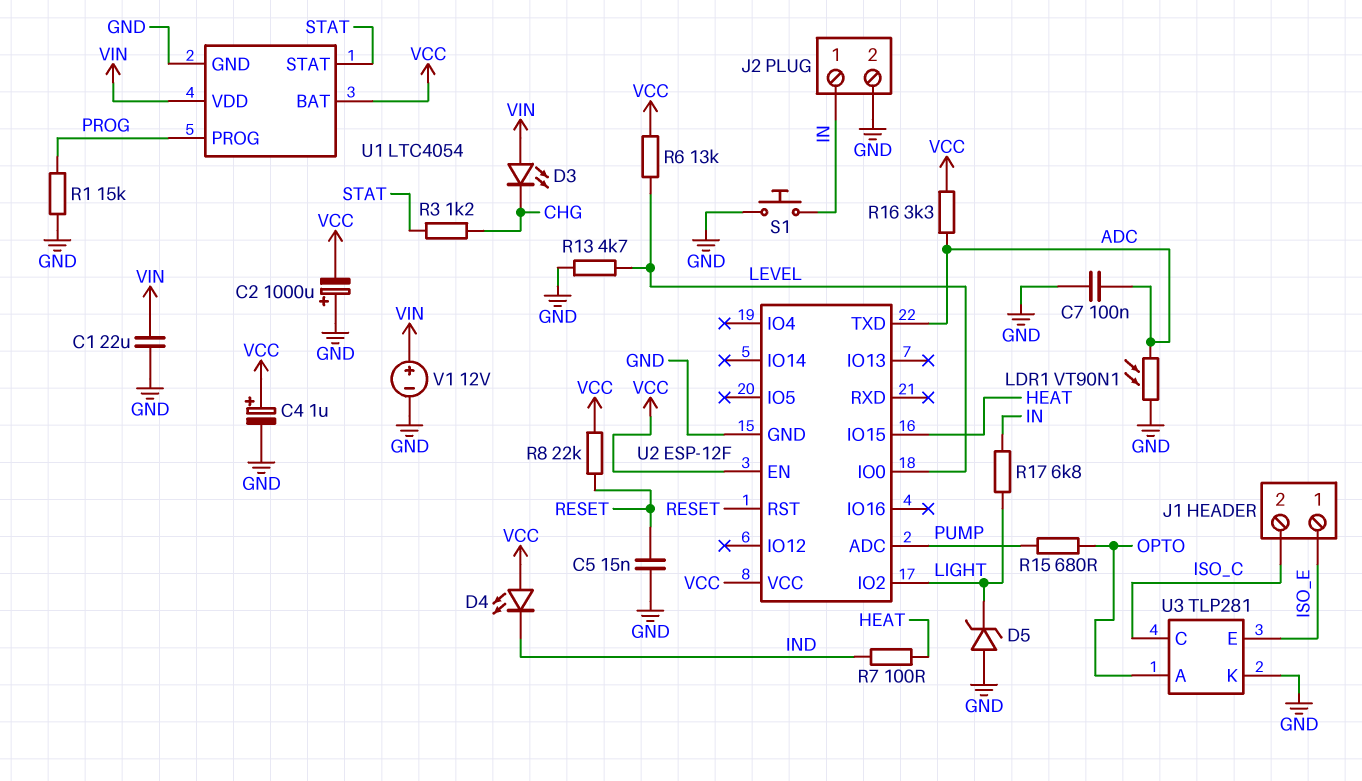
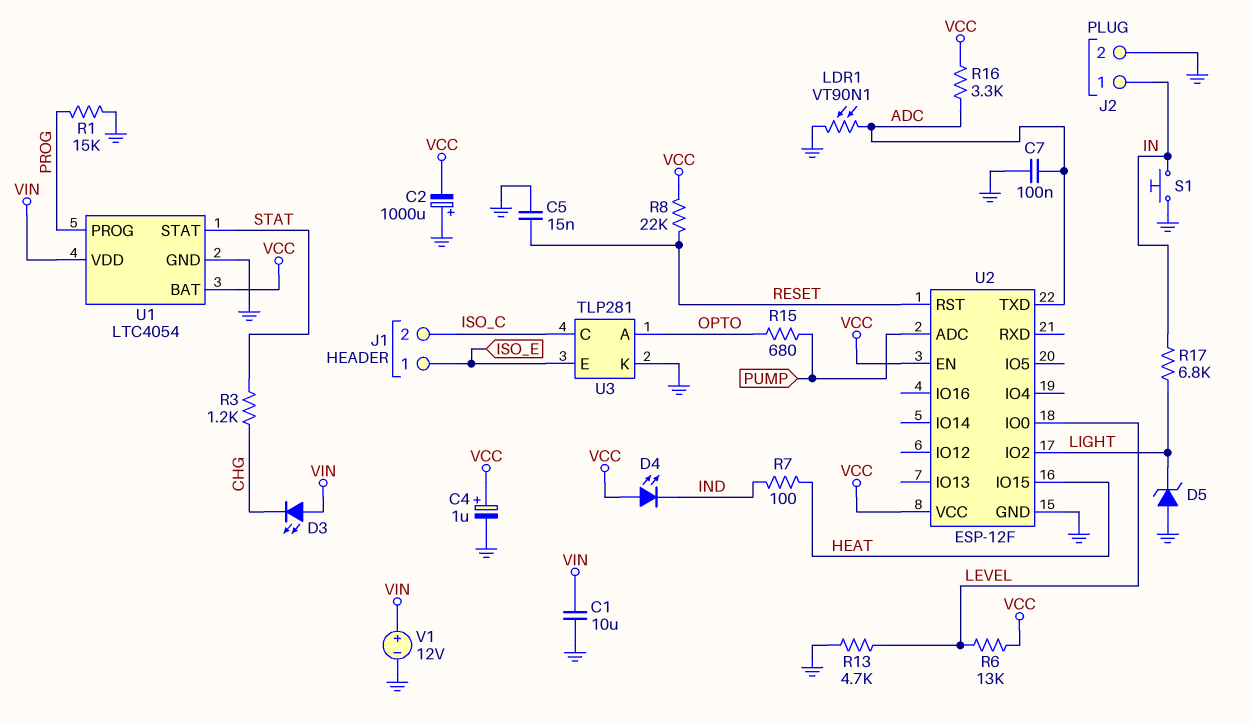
C1: 22uF (GND, VIN) -> 10uF (GND, VIN)

